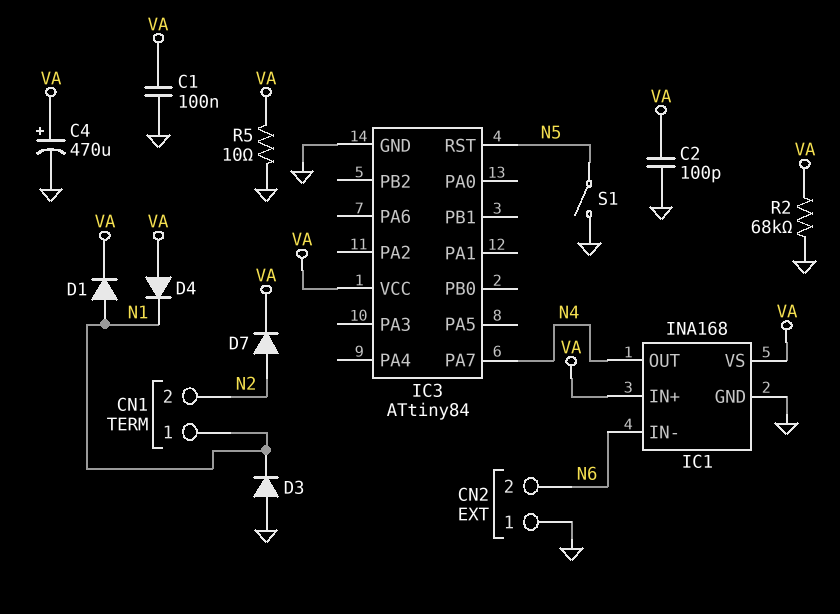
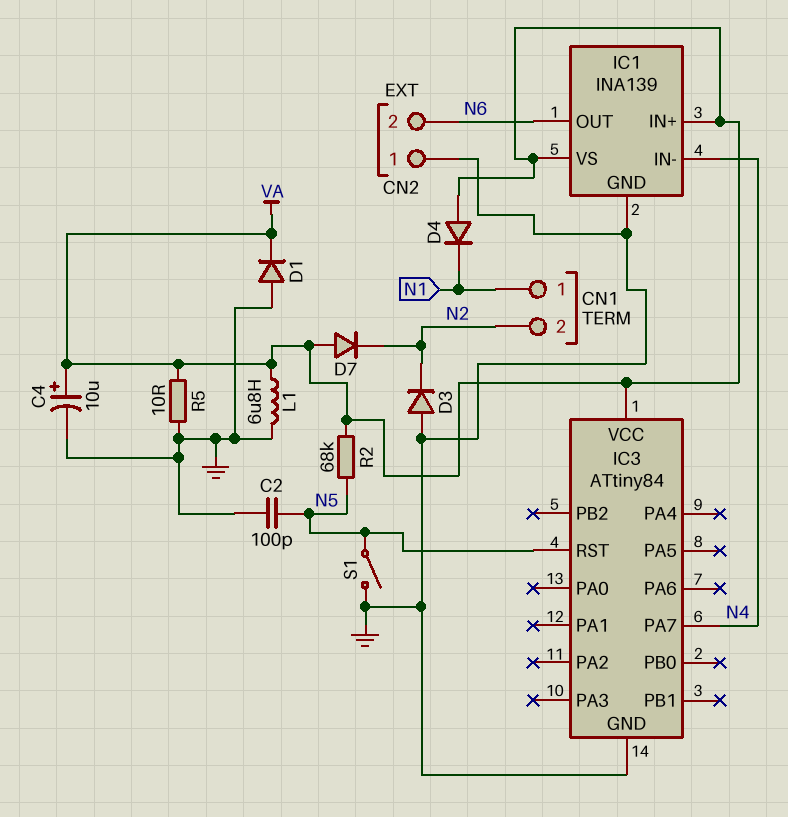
C1: 100nF (GND, VA) -> none
C2: 100pF (GND, VA) -> 100pF (GND, N5)
C4: 470uF (plus VA, minus GND) -> 10uF (plus VA, minus GND)
D1: diode (A N1, K VA) -> diode (A GND, K VA)
D3: diode (A GND, K N1) -> diode (A GND, K N2)
D7: diode (A N2, K VA) -> diode (A VA, K N2)
IC1: INA168 -> INA139
IC1 pin IN-: N6 -> N4
IC1 pin OUT: N4 -> N6
L1: none -> 6.8uH (GND, VA)
R2: 68k (GND, VA) -> 68k (N5, VA)

